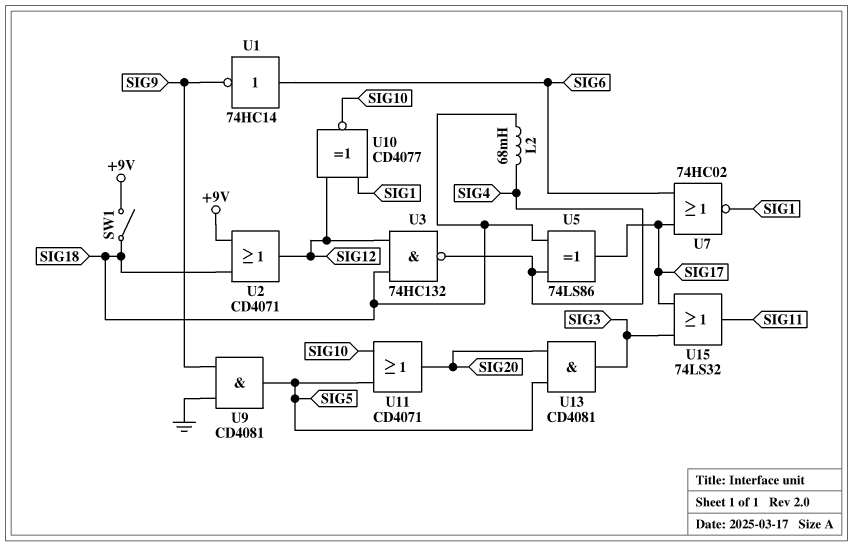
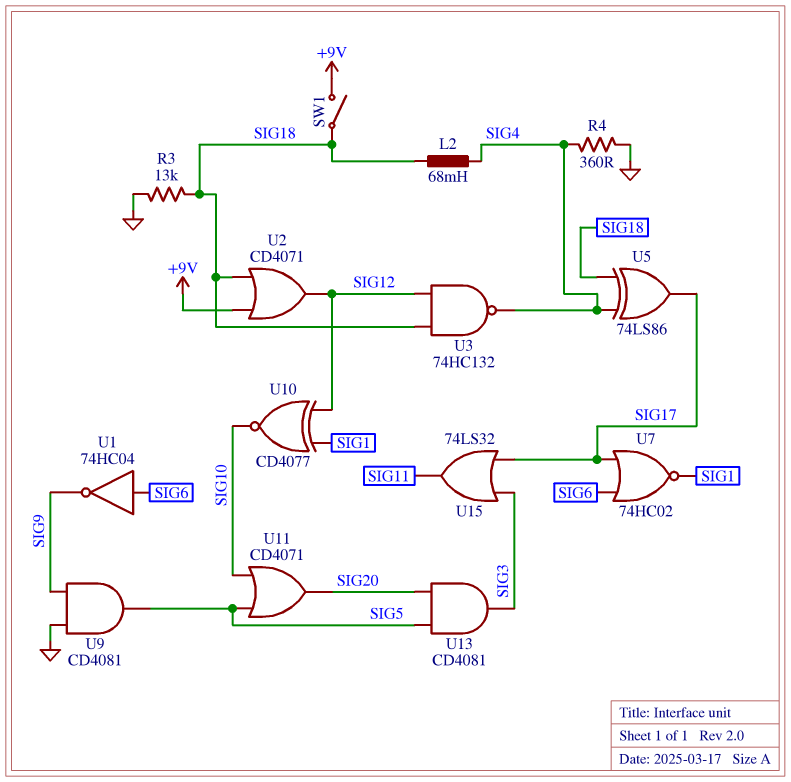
R3: none -> 13k (GND, SIG18)
R4: none -> 360 (GND, SIG4)
U1: NOT 74HC14 (in SIG6, out SIG9) -> NOT 74HC04 (in SIG6, out SIG9)

